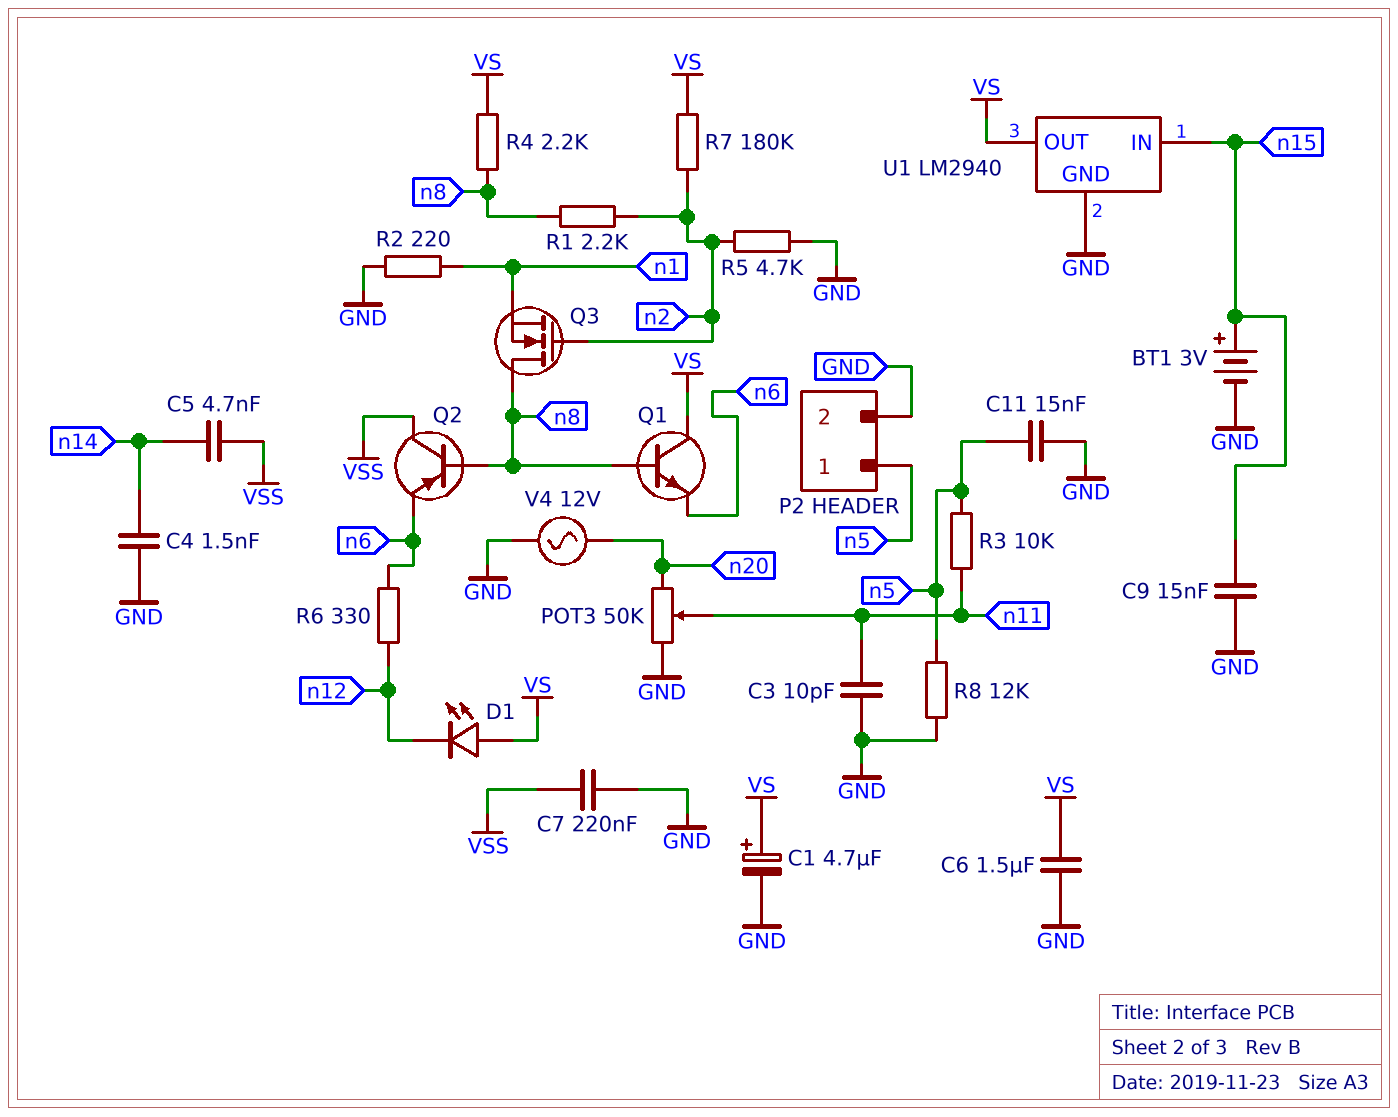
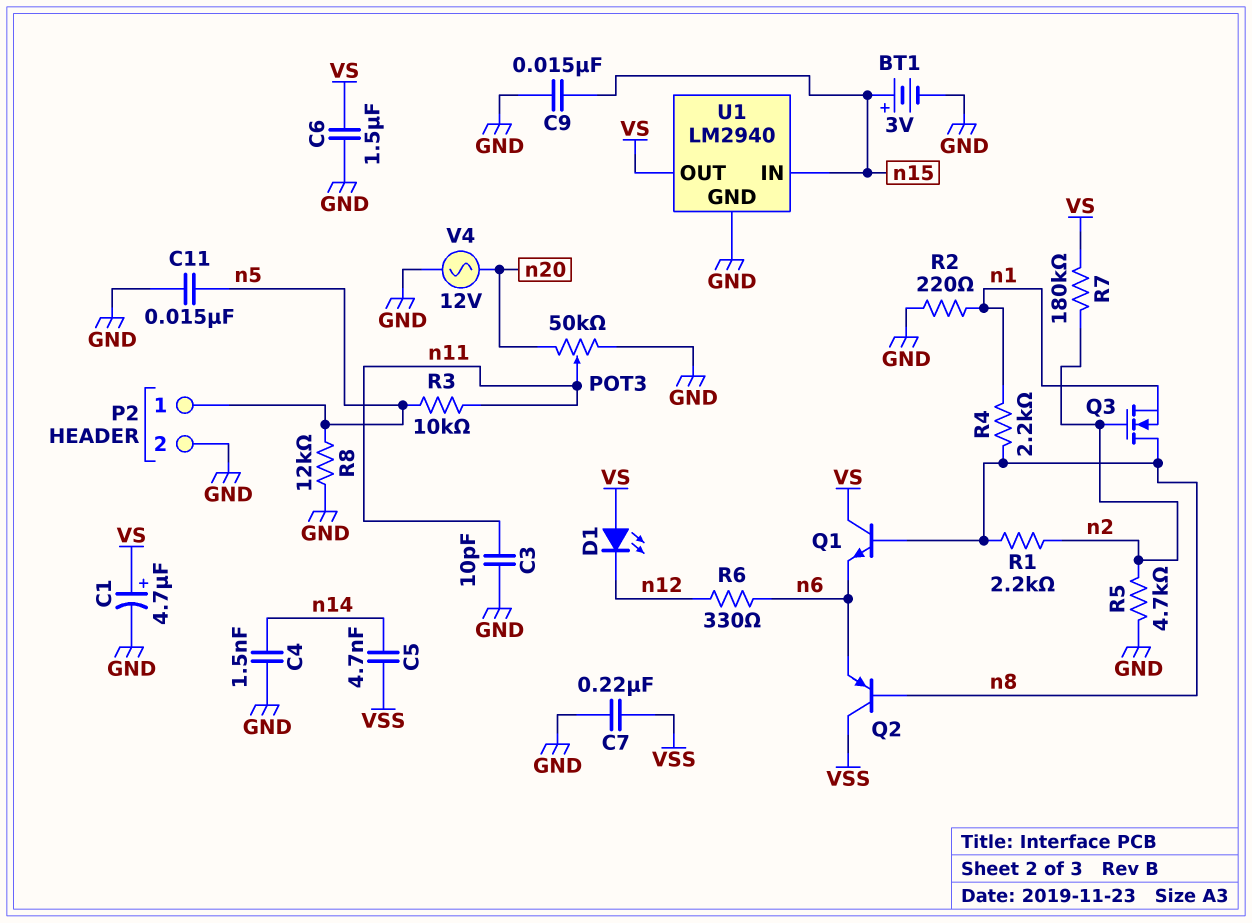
R4: 2.2k (VS, n8) -> 2.2k (n1, n8)

